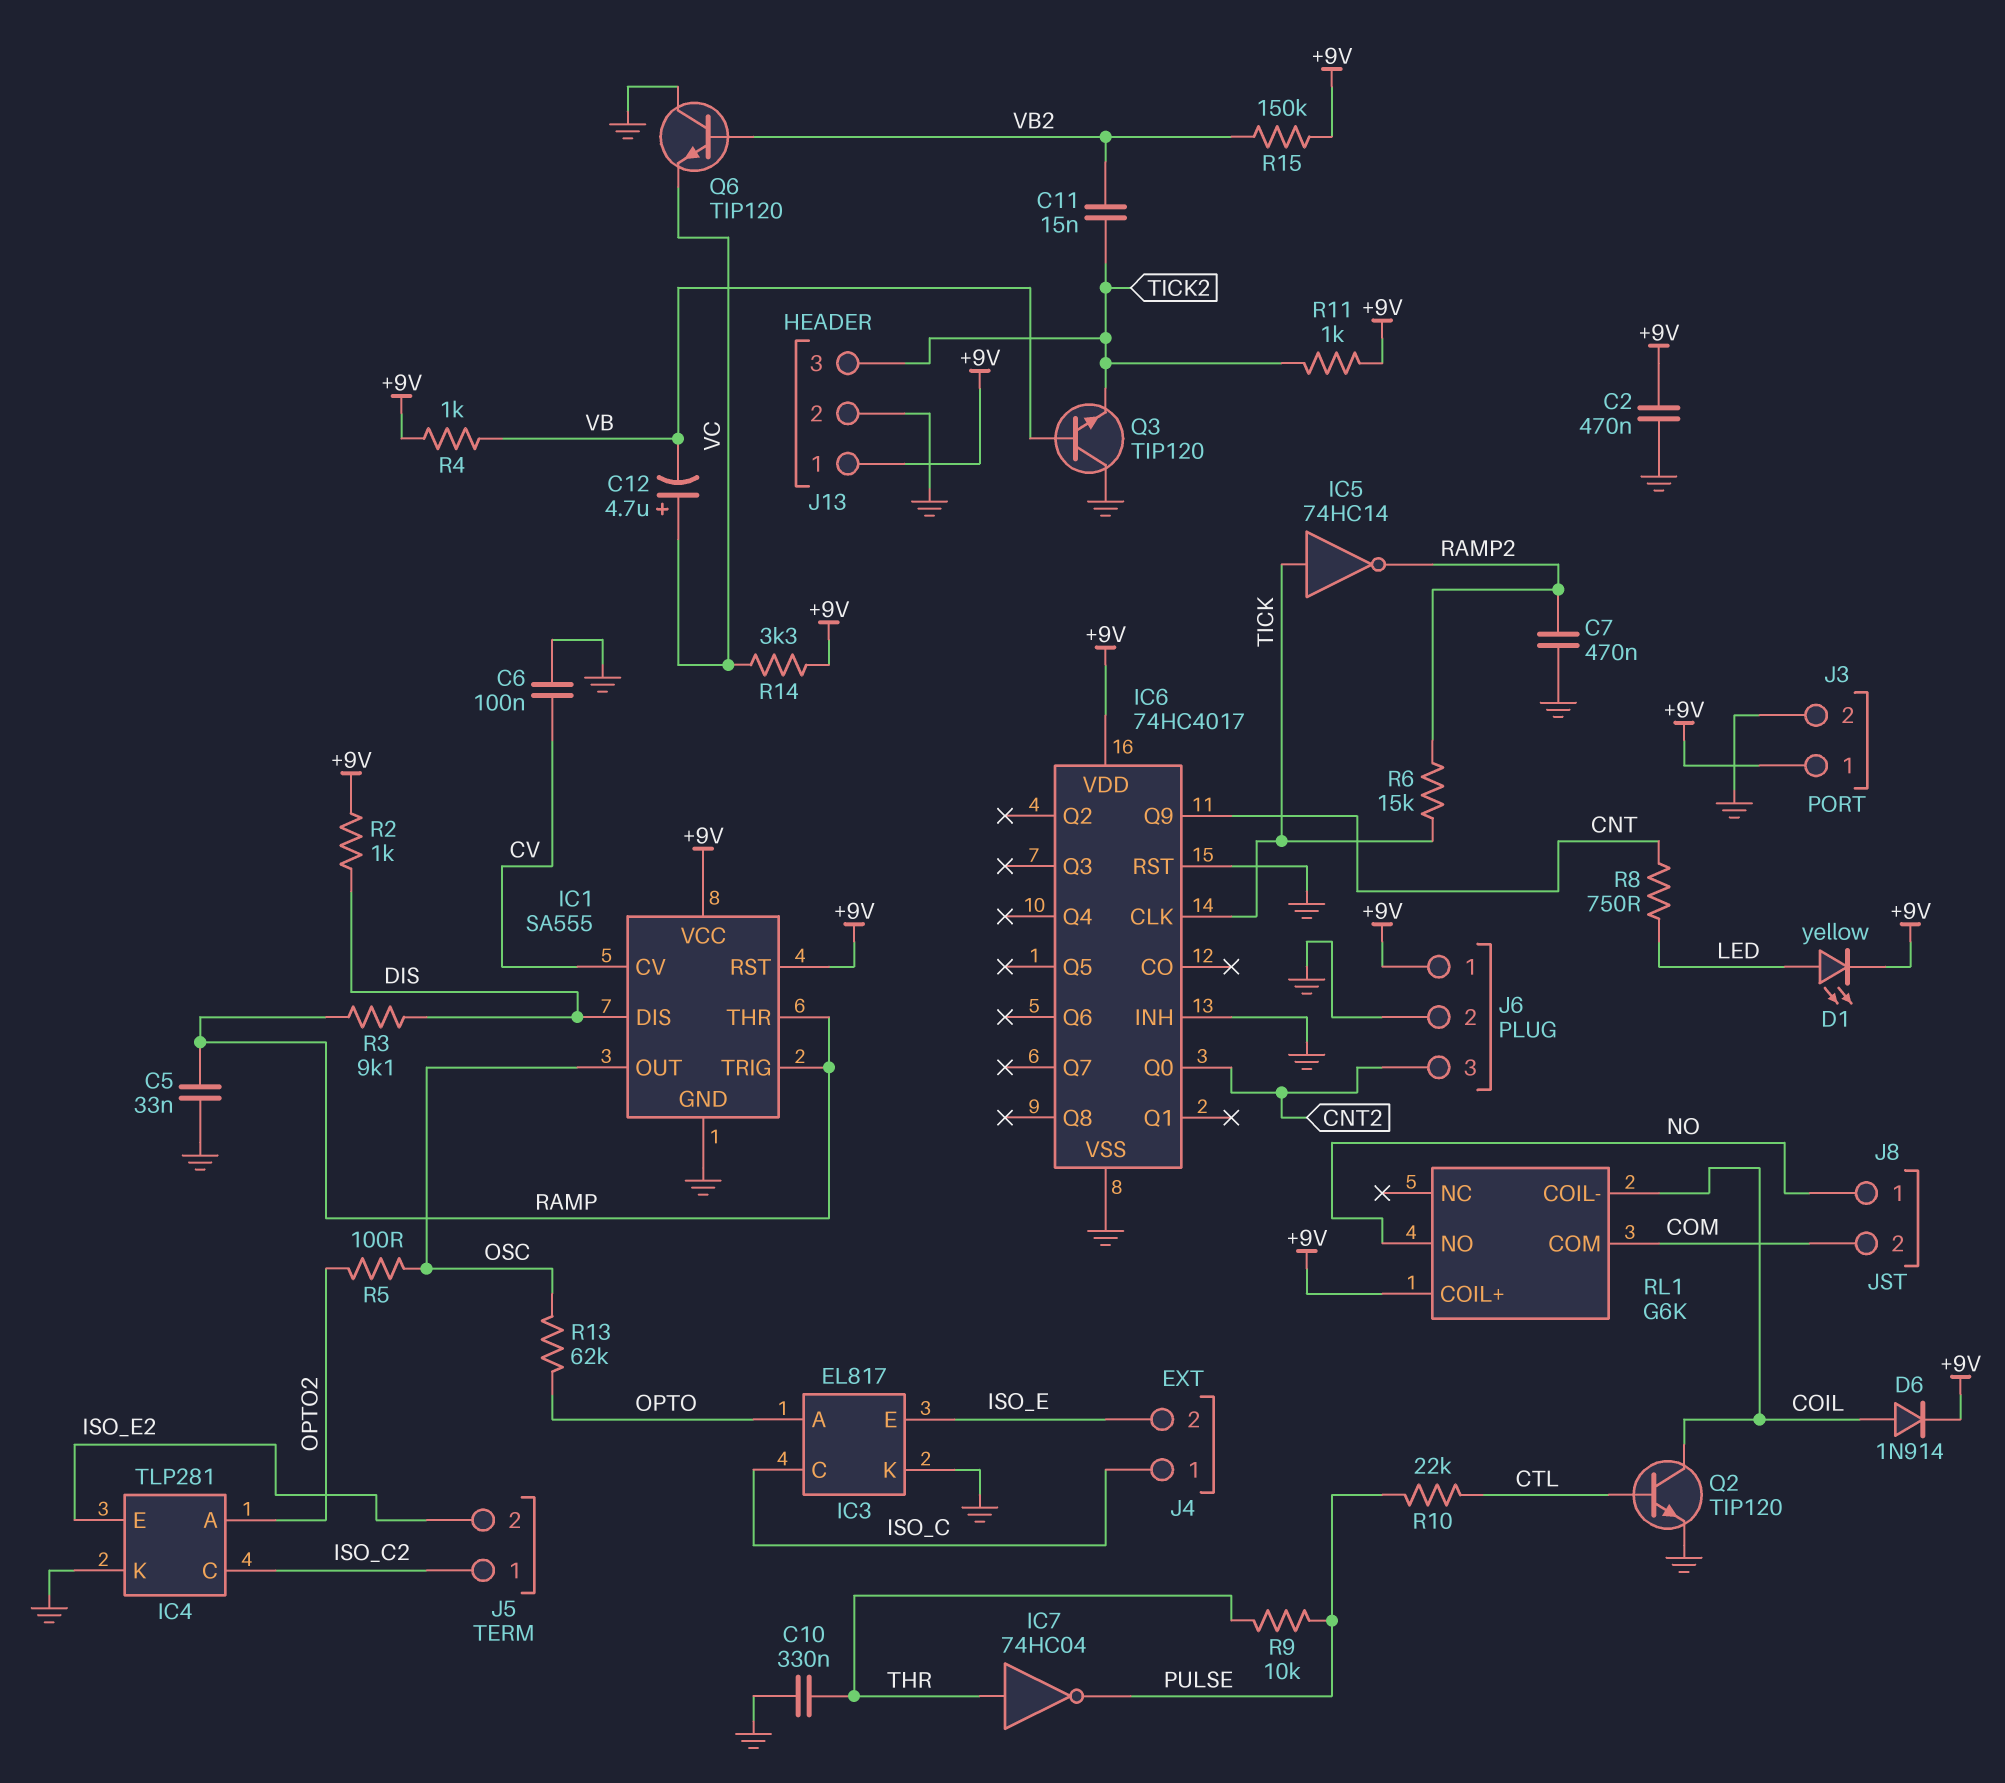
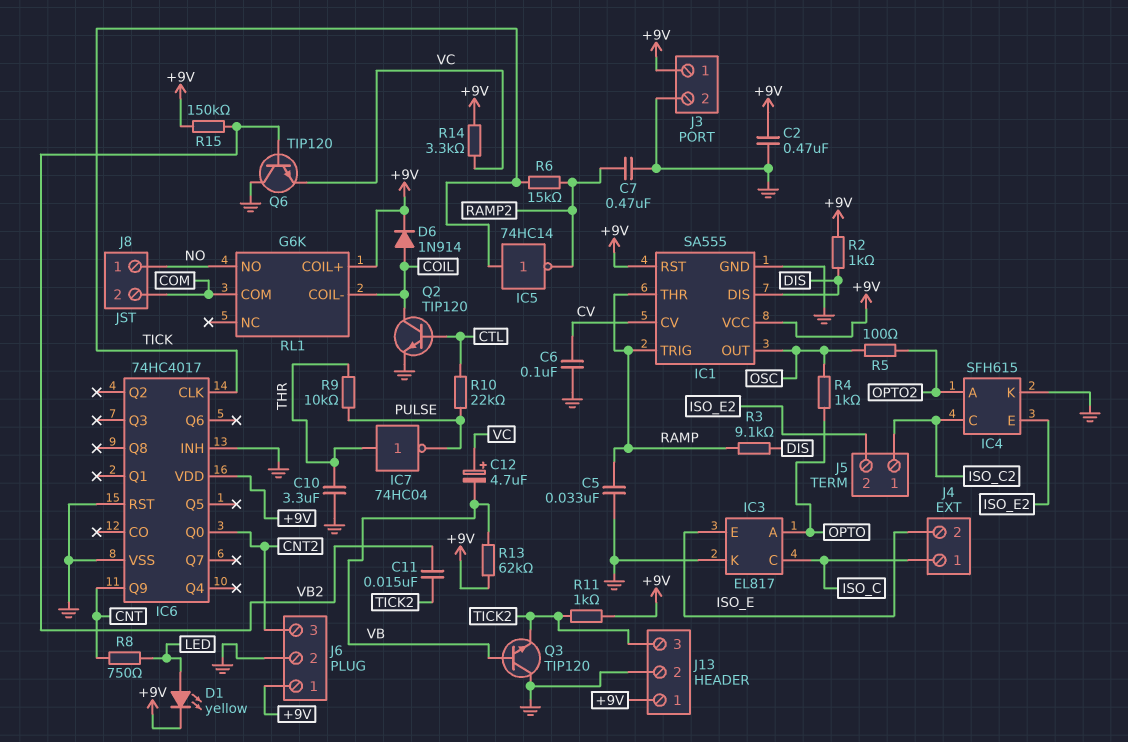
C10: 330nF (GND, THR) -> 3.3uF (GND, THR)
IC4: TLP281 -> SFH615
R4: 1k (+9V, VB) -> 1k (OPTO, OSC)
R13: 62k (OPTO, OSC) -> 62k (+9V, VB)

